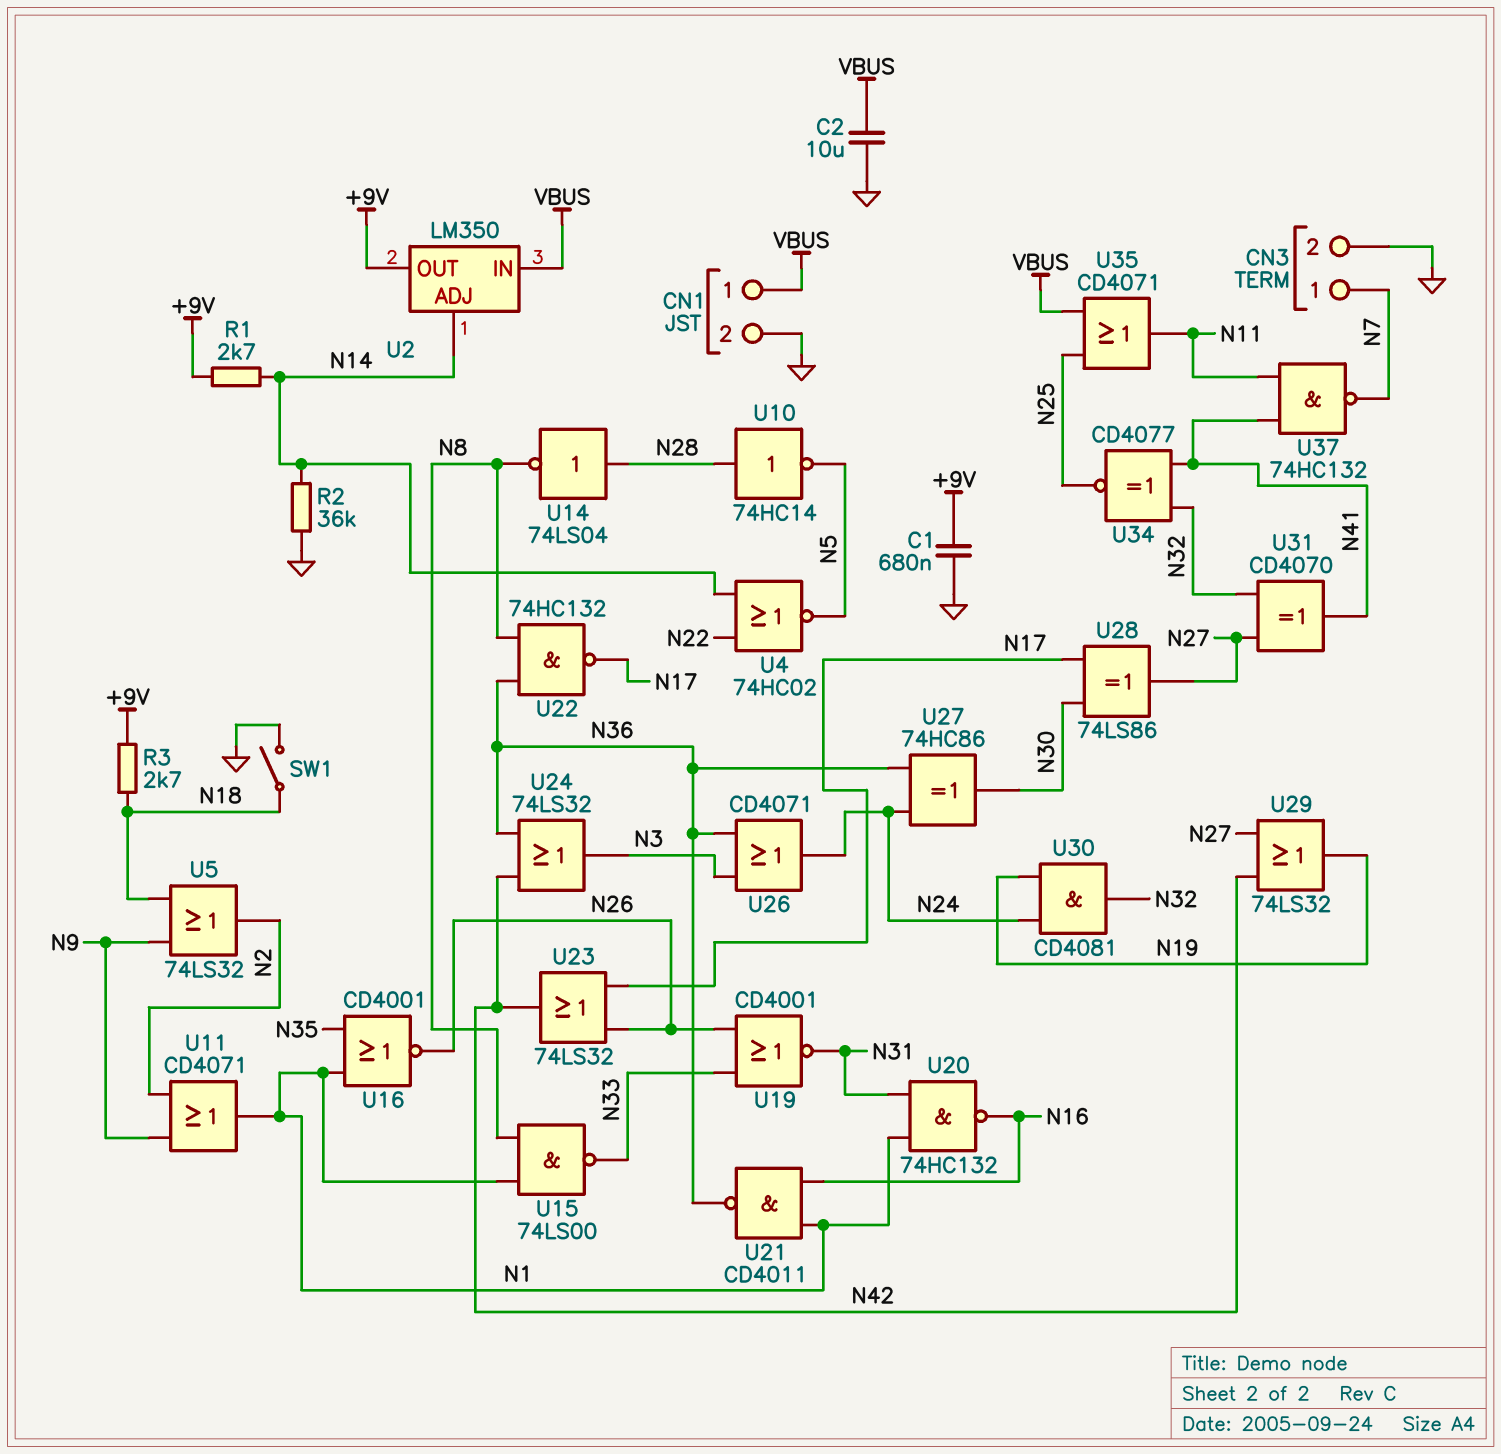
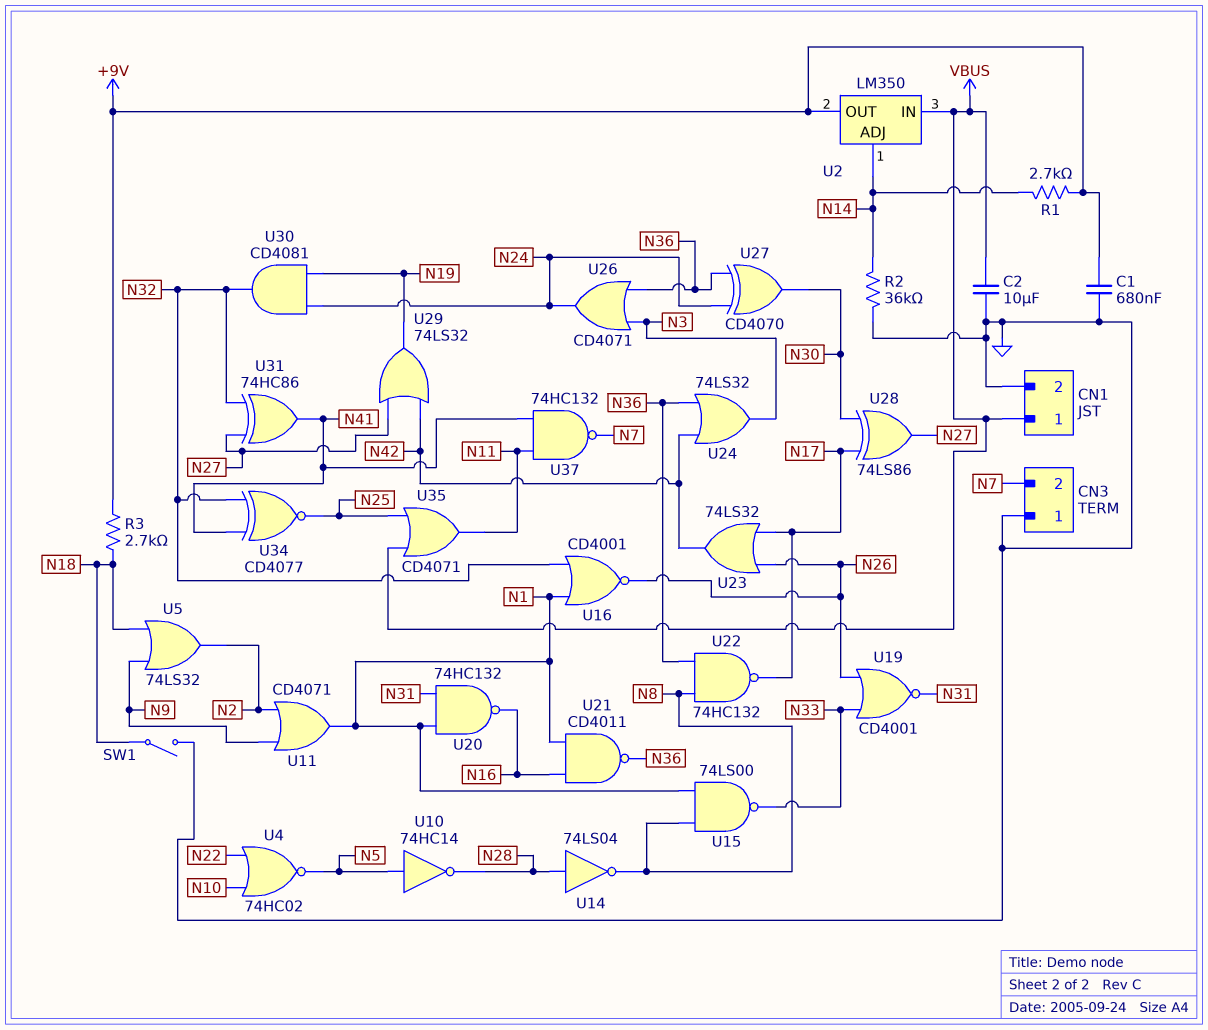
CN3 pin 1: N7 -> GND
CN3 pin 2: GND -> N7
U4: NOR 74HC02 (in N14, in N22, out N5) -> NOR 74HC02 (in N10, in N22, out N5)
U10: NOT 74HC14 (in N28, out N5) -> NOT 74HC14 (in N5, out N28)
U16: NOR CD4001 (in N1, in N35, out N26) -> NOR CD4001 (in N1, in N32, out N26)
U27: XOR 74HC86 (in N24, in N36, out N30) -> XOR CD4070 (in N24, in N36, out N30)
U31: XOR CD4070 (in N27, in N32, out N41) -> XOR 74HC86 (in N27, in N32, out N41)

